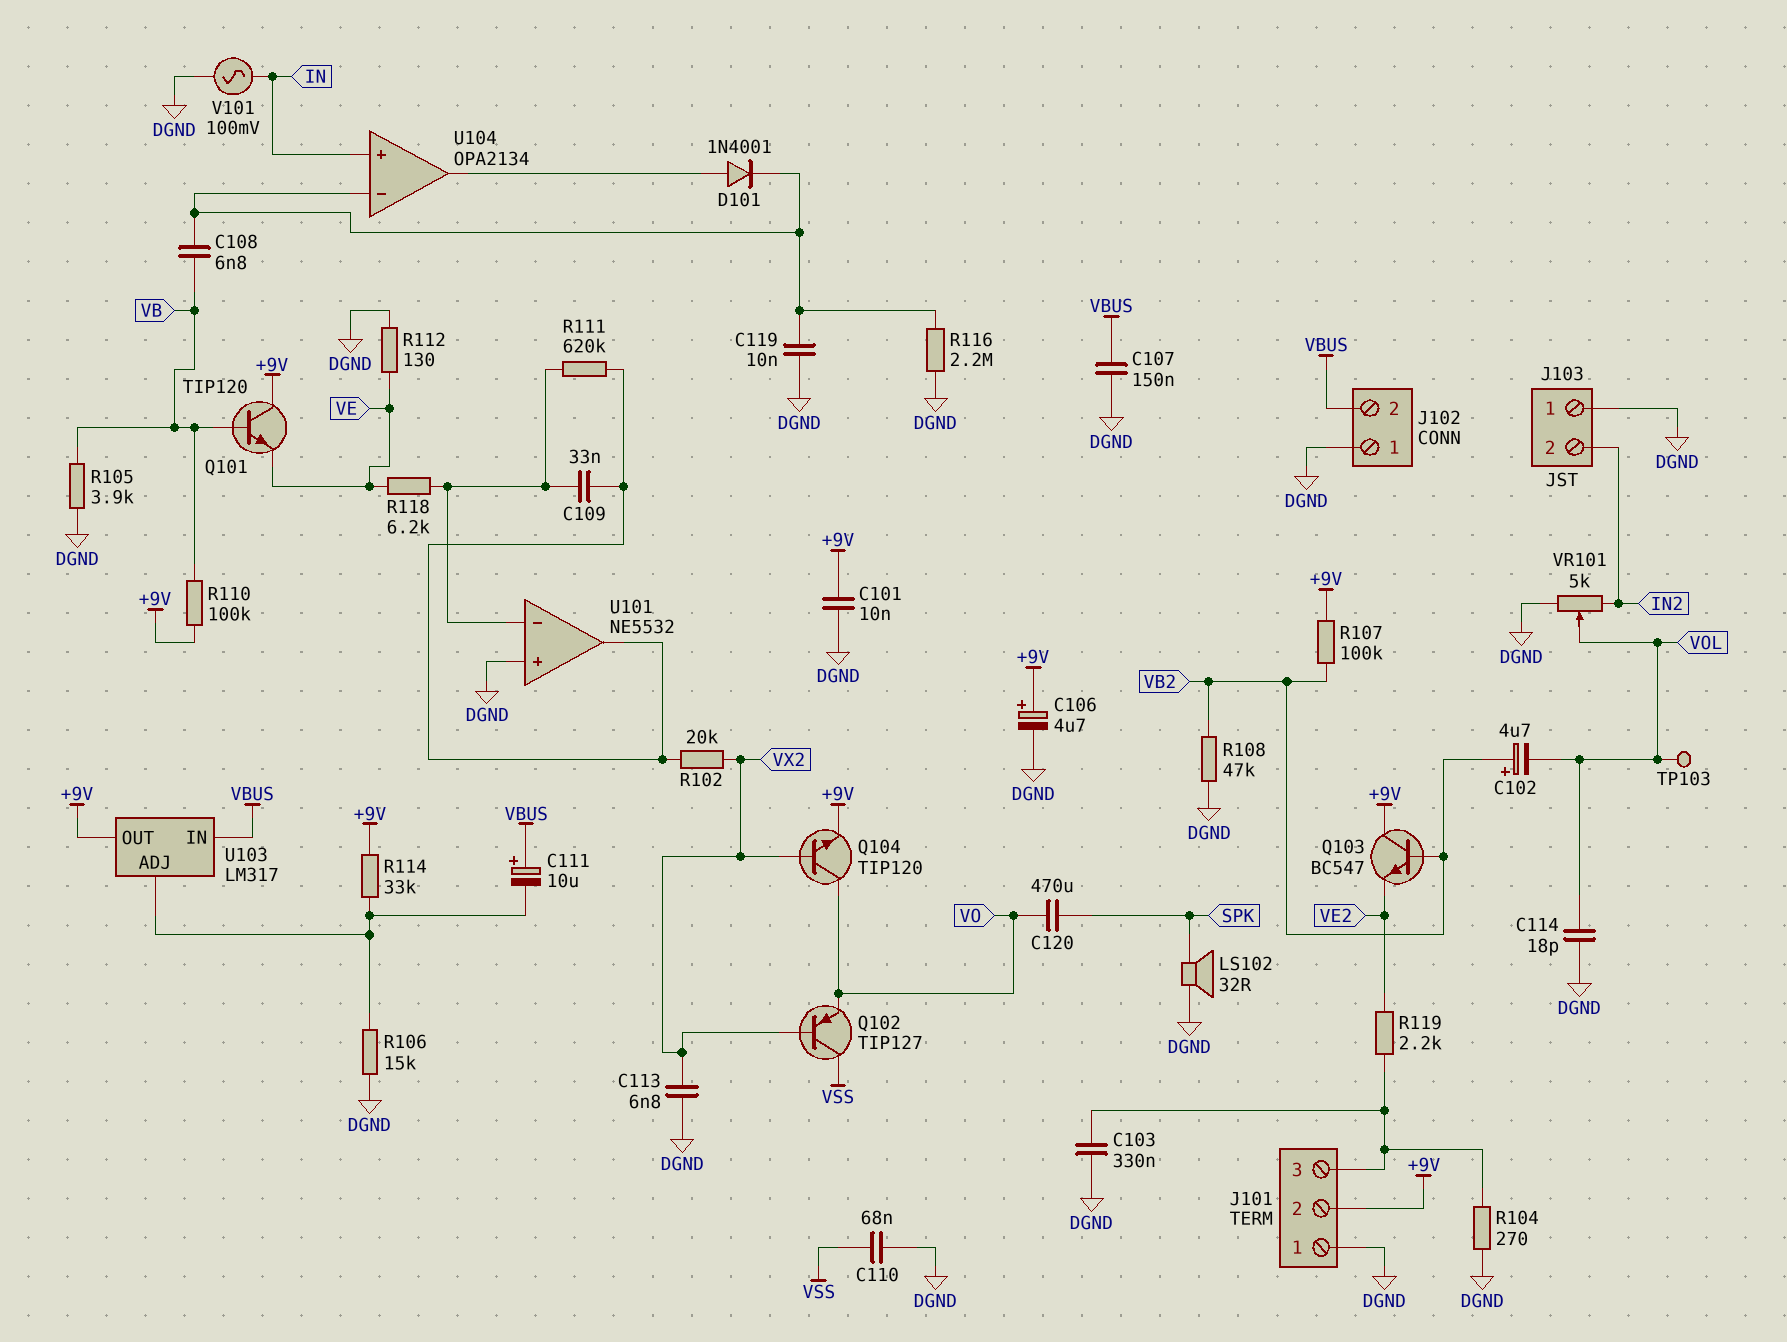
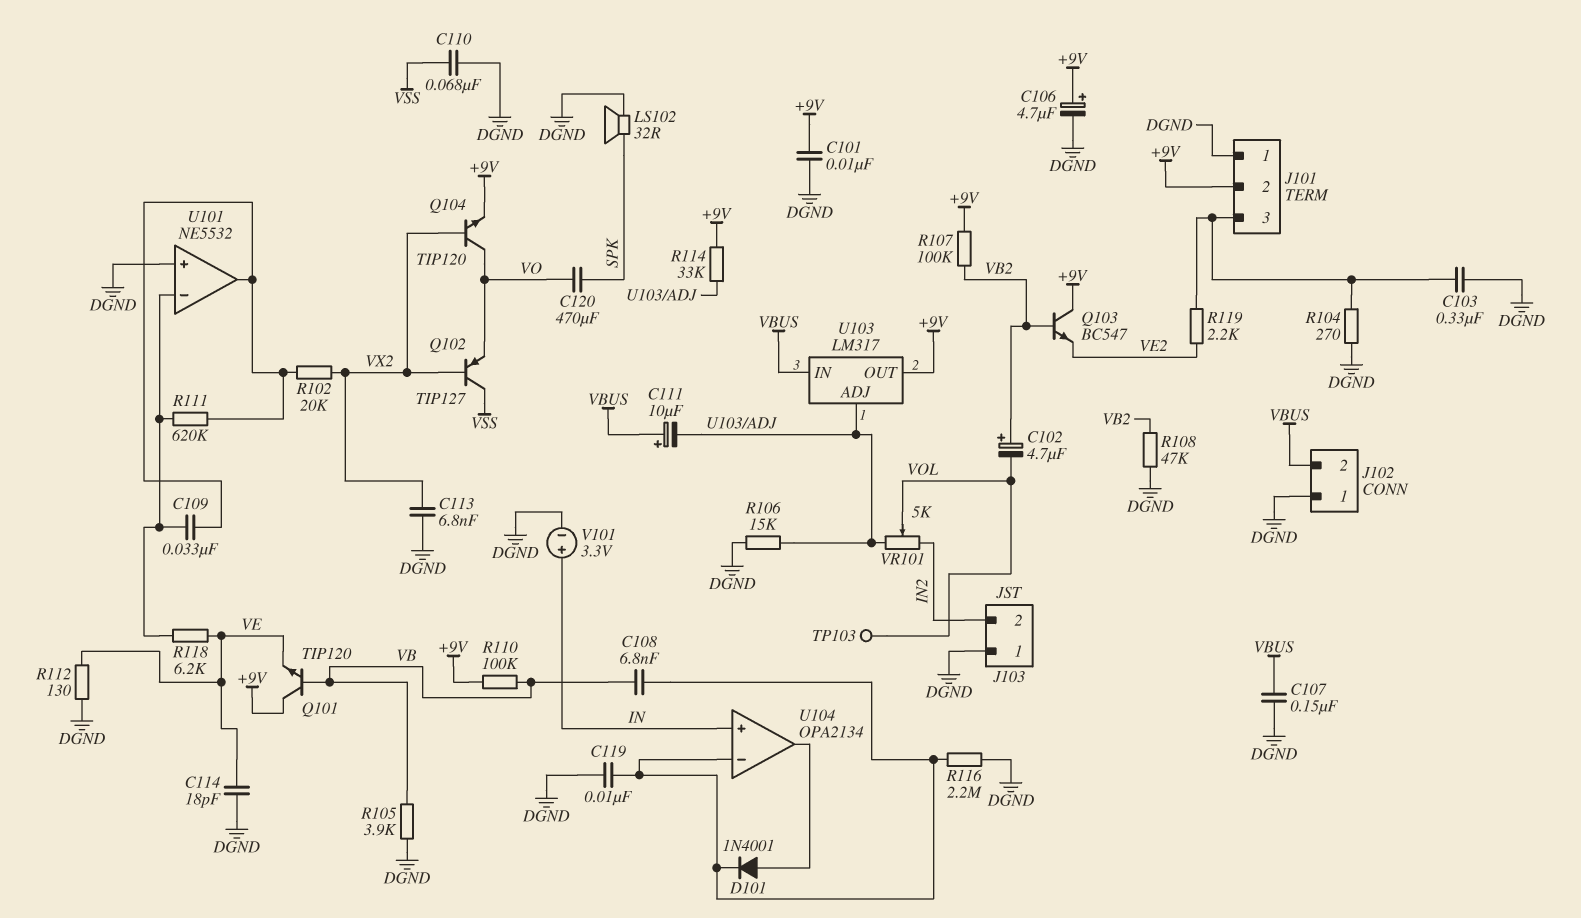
C114: 18pF (DGND, VOL) -> 18pF (DGND, VE)
V101: AC 100mV (DGND, IN) -> 3.3V (plus IN, minus DGND)
VR101: 5k (DGND, IN2, wiper VOL) -> 5k (IN2, U103/ADJ, wiper VOL)

